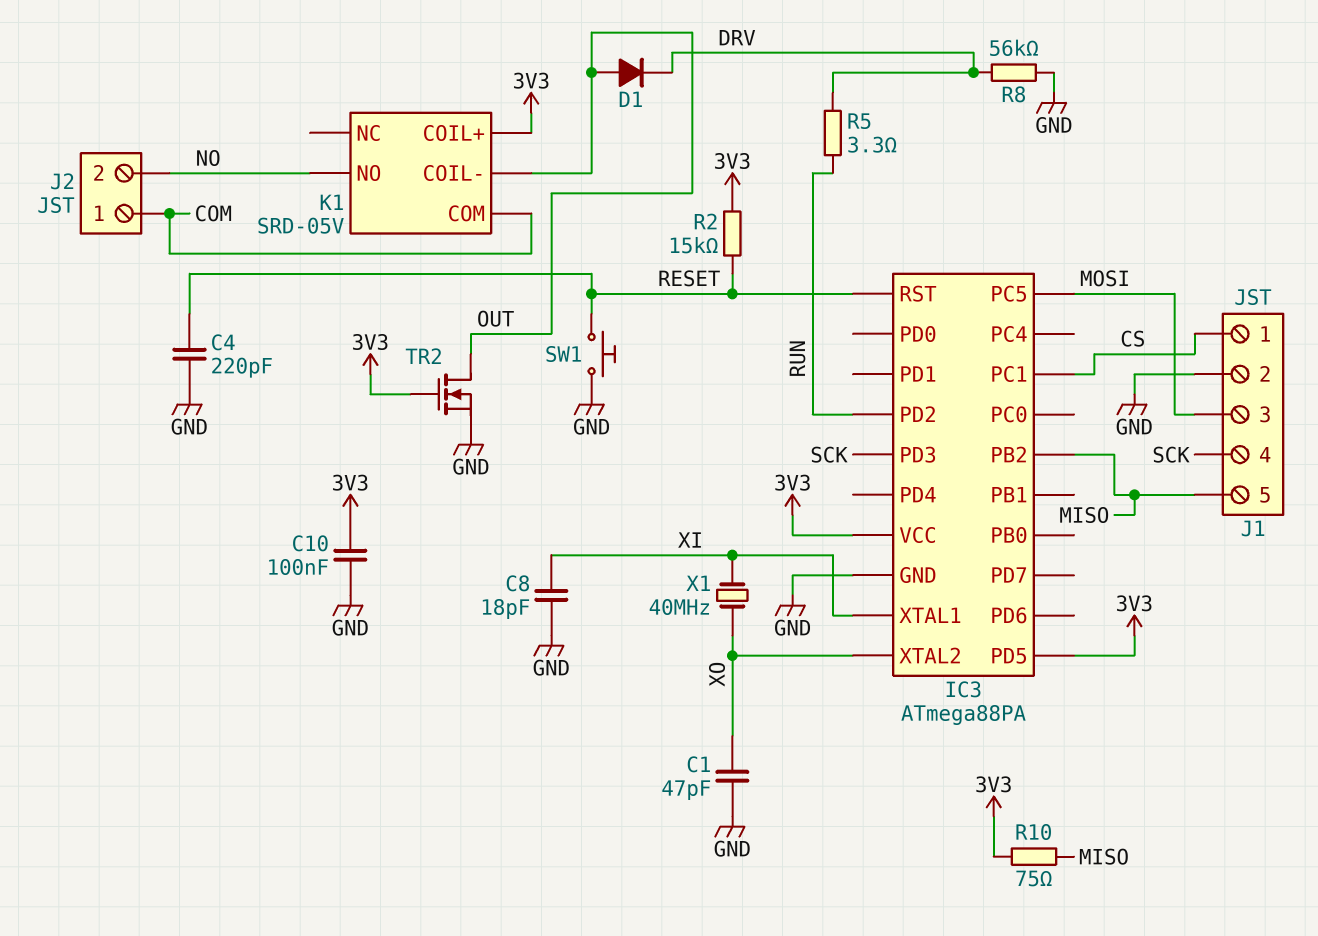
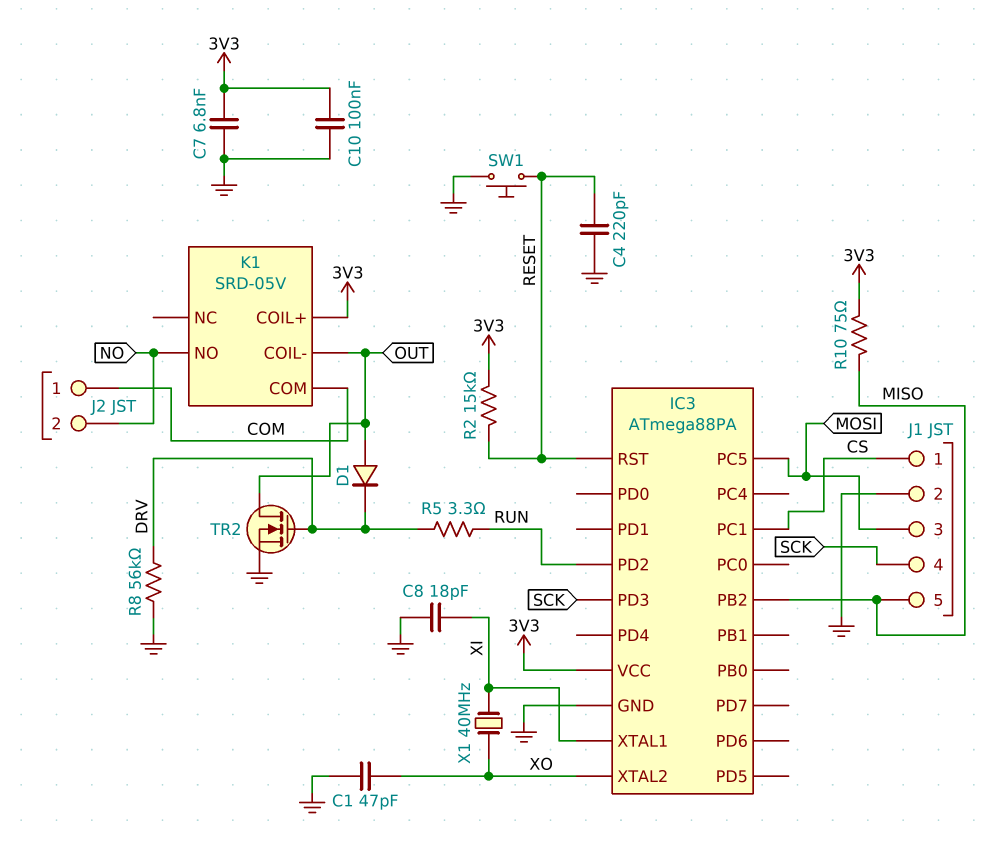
C7: none -> 6.8nF (3V3, GND)
IC3 pin PD5: 3V3 -> none
TR2: NMOS (G 3V3, D OUT, S GND) -> NMOS (G DRV, D OUT, S GND)

